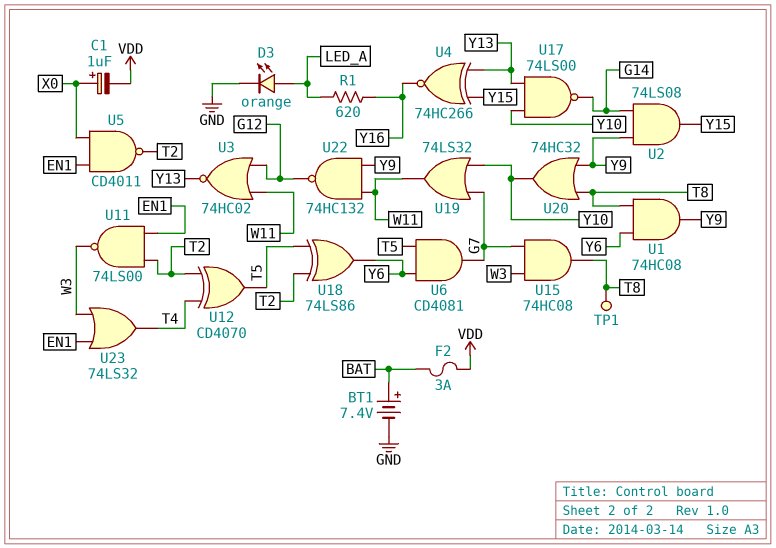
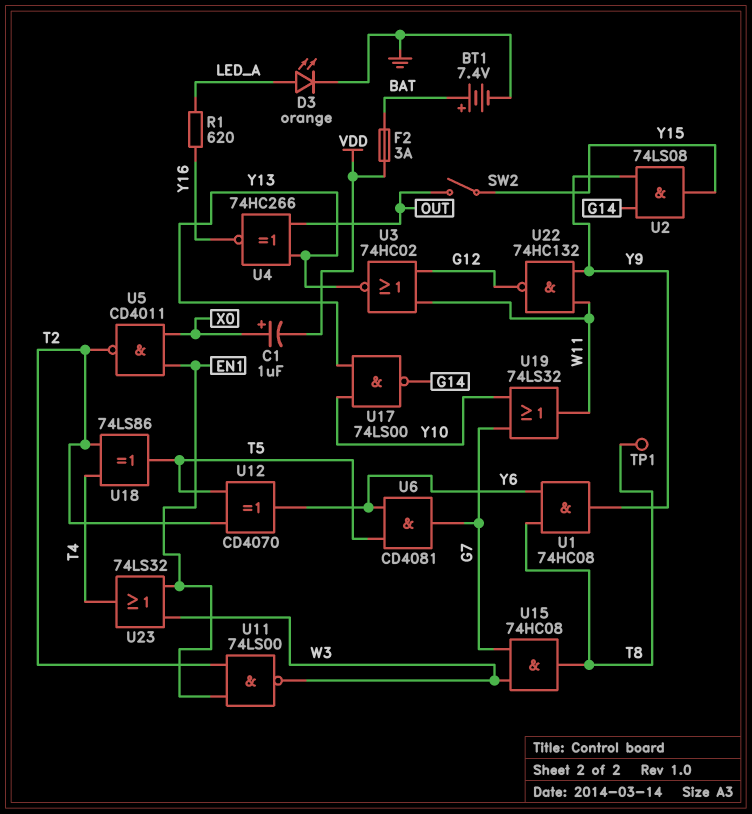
SW2: none -> switch (OUT, Y15)
U4: XNOR 74HC266 (in Y13, in Y15, out Y16) -> XNOR 74HC266 (in OUT, in Y13, out Y16)
U12: XOR CD4070 (in T2, in T4, out T5) -> XOR CD4070 (in T2, in T5, out Y6)
U18: XOR 74LS86 (in T2, in T5, out Y6) -> XOR 74LS86 (in T2, in T4, out T5)
U20: OR 74HC32 (in T8, in Y9, out Y10) -> none

